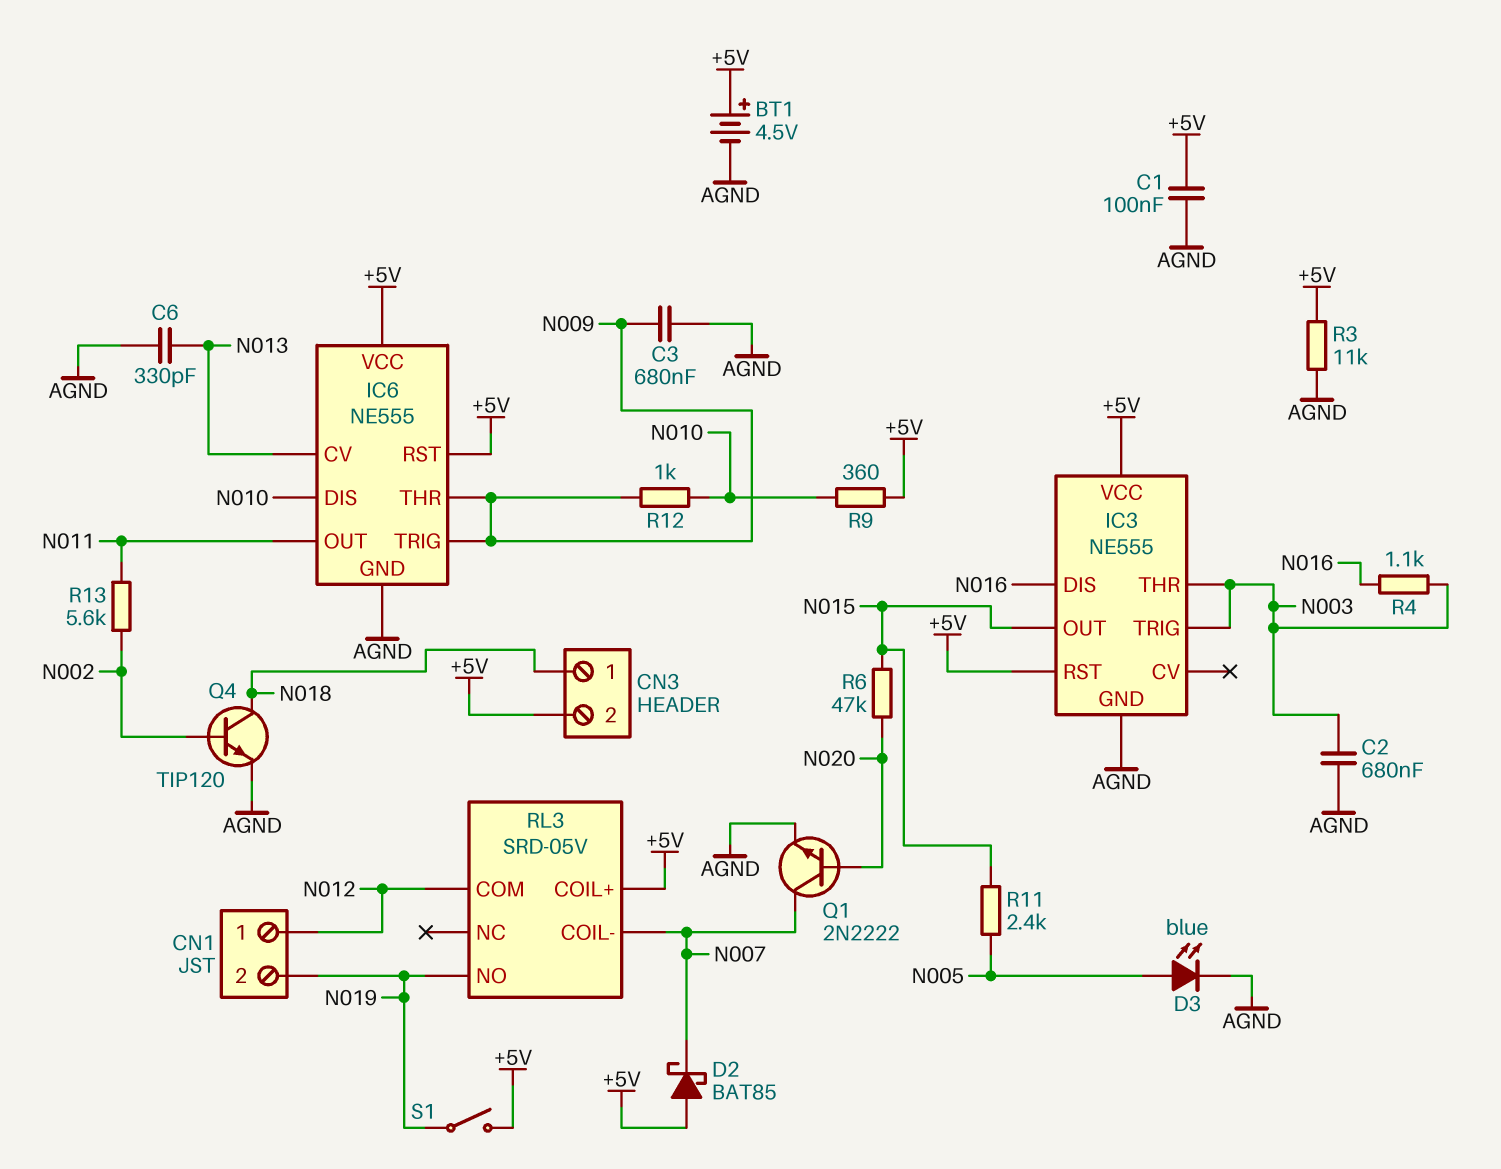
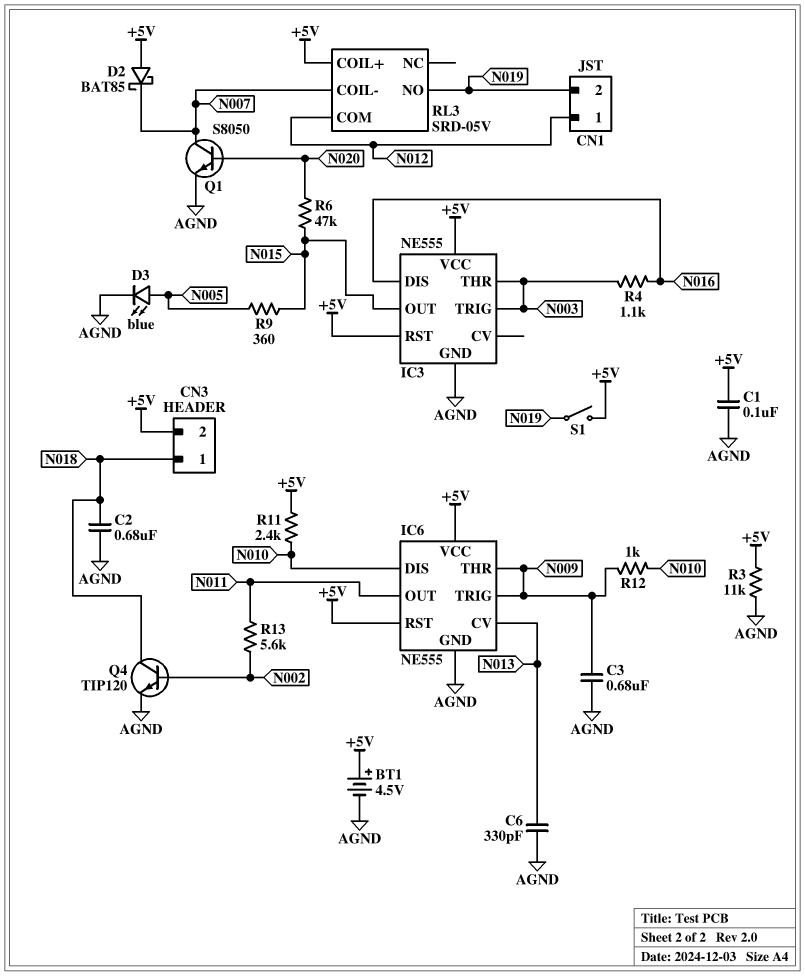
C2: 680nF (AGND, N003) -> 680nF (AGND, N018)
Q1: NPN 2N2222 (B N020, C N007, E AGND) -> NPN S8050 (B N020, C N007, E AGND)
R9: 360 (+5V, N010) -> 360 (N005, N015)
R11: 2.4k (N005, N015) -> 2.4k (+5V, N010)

